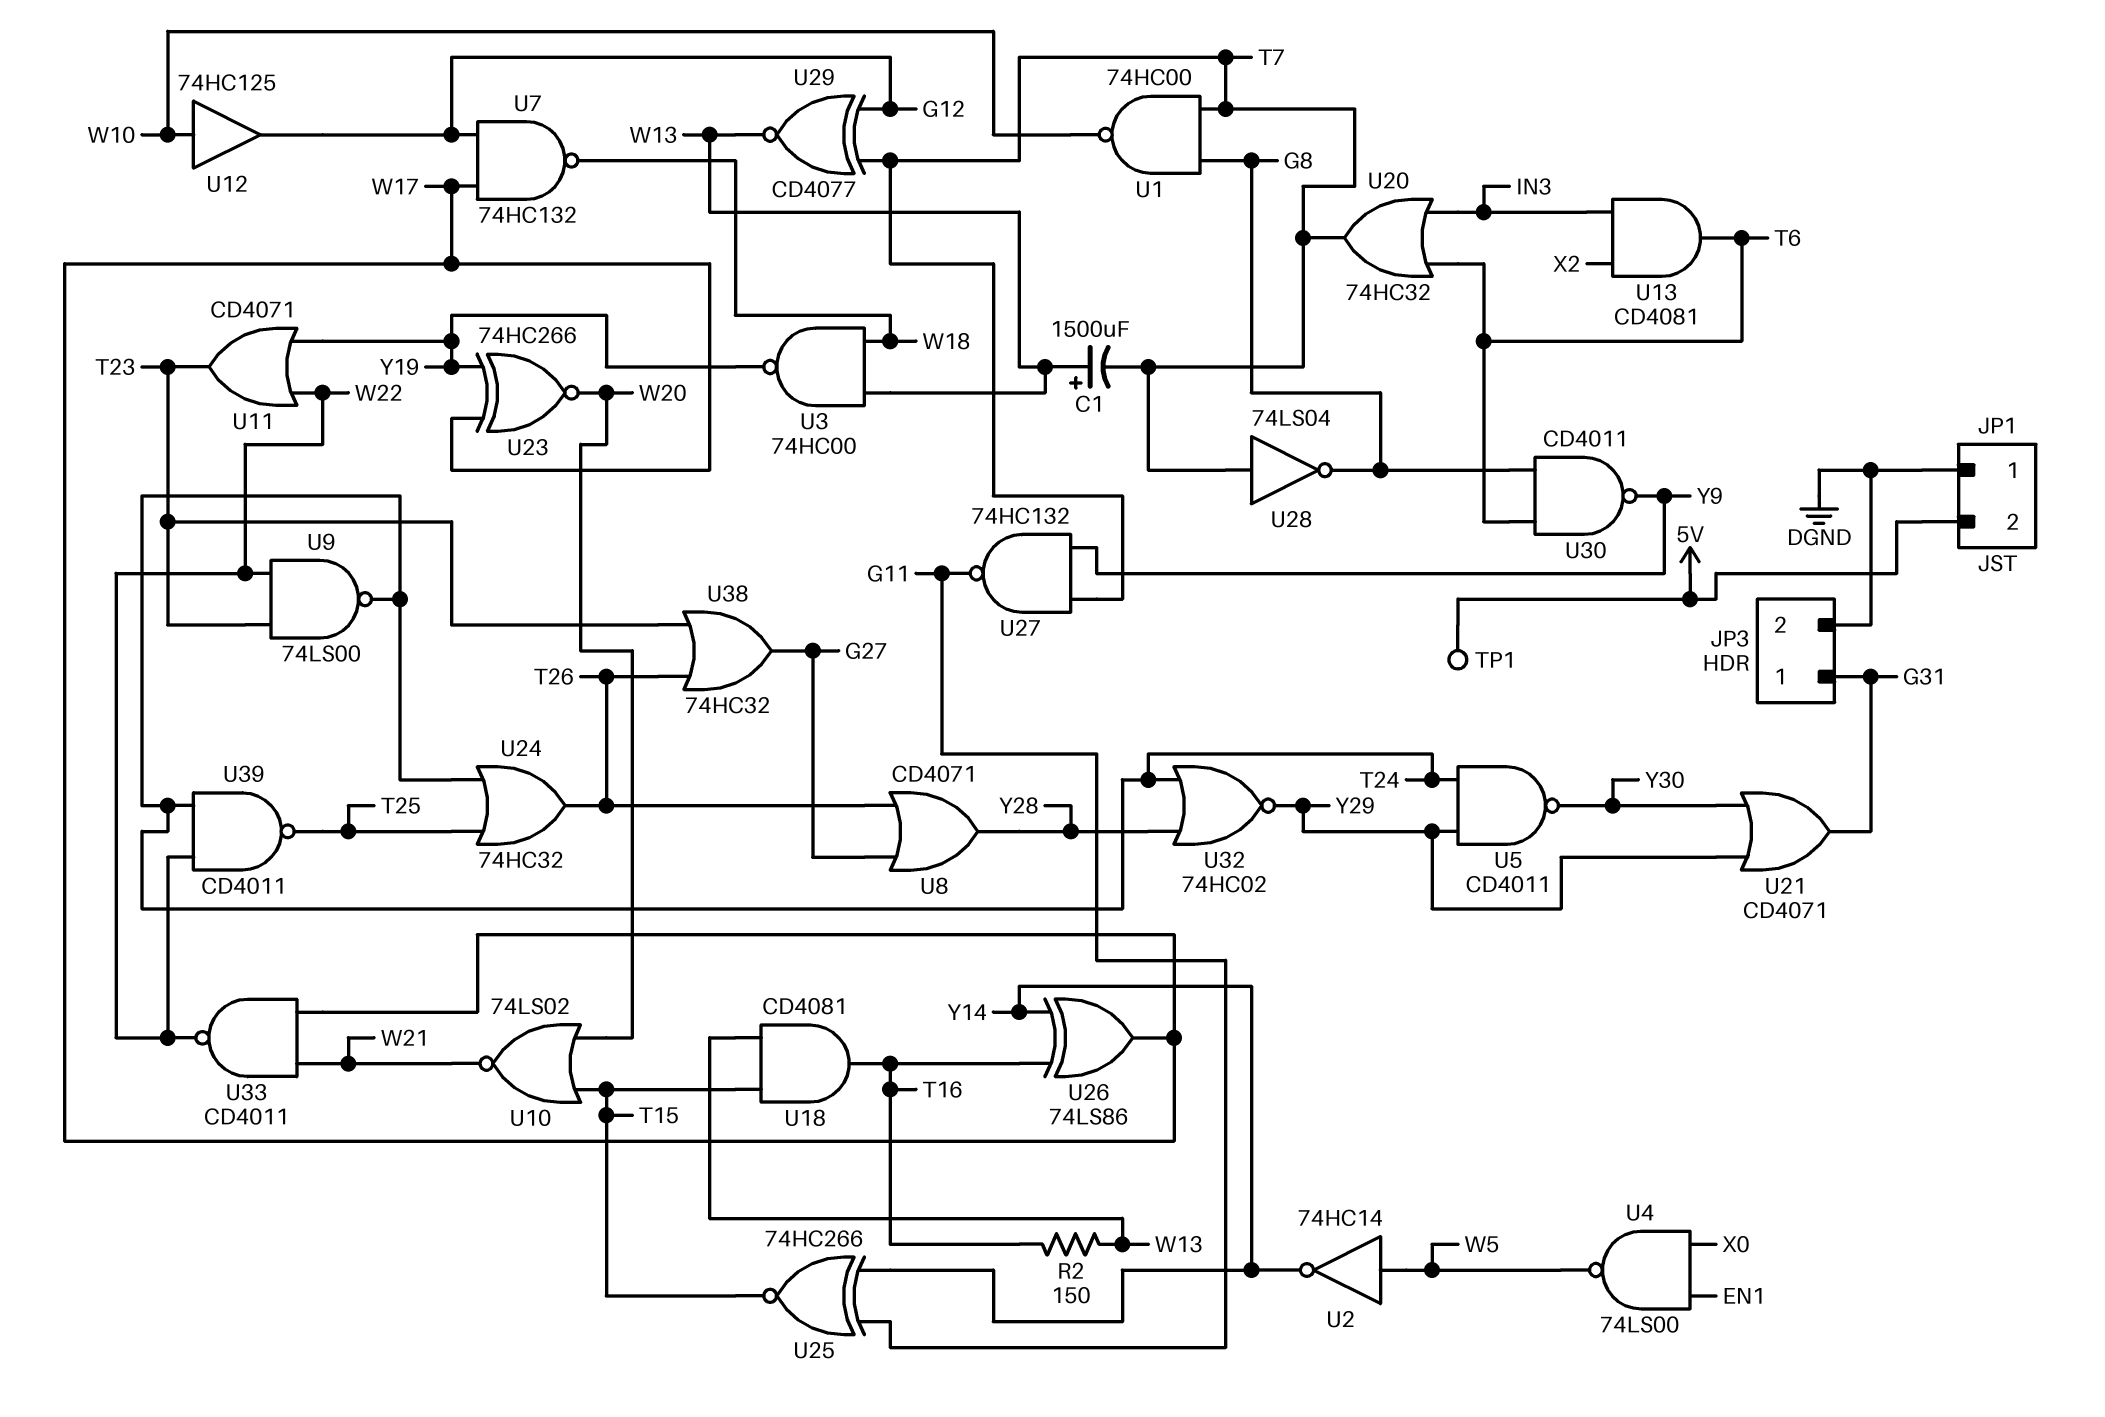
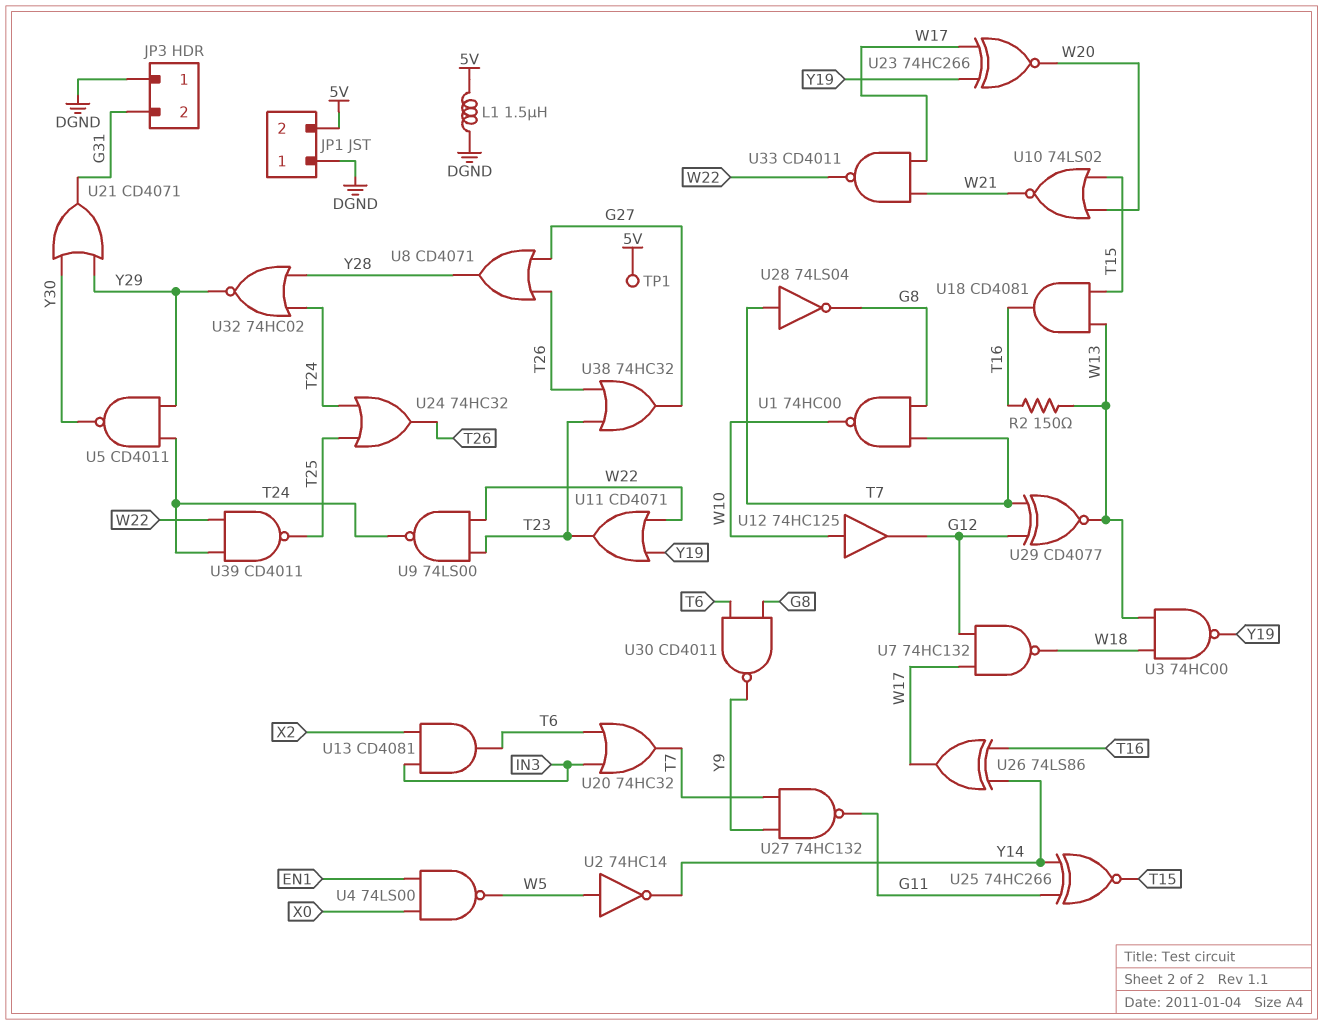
C1: 1500uF (plus W13, minus T7) -> none
JP3 pin 1: G31 -> DGND
JP3 pin 2: DGND -> G31
L1: none -> 1.5uH (5V, DGND)

